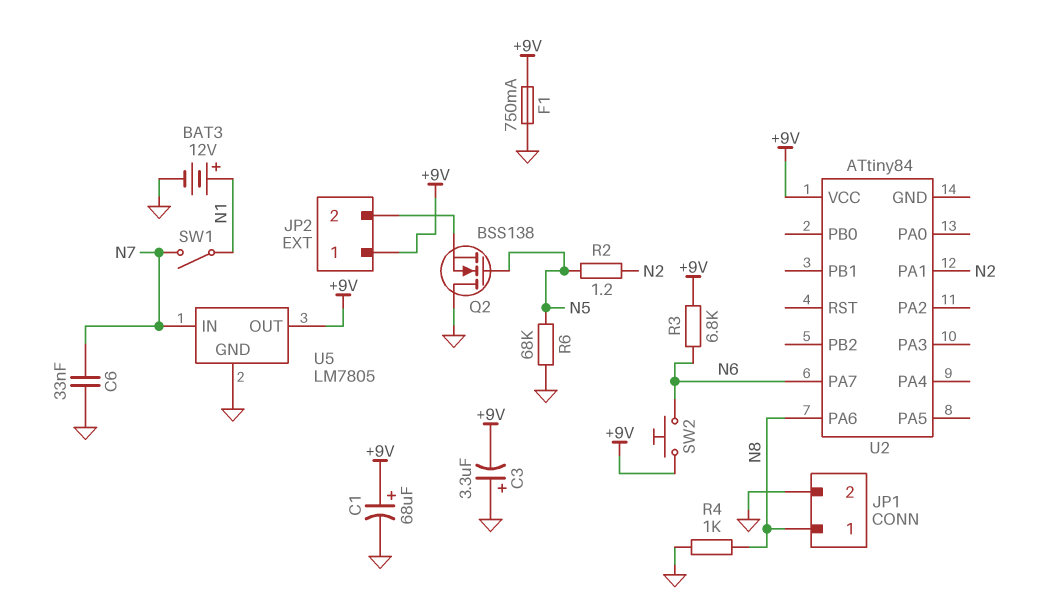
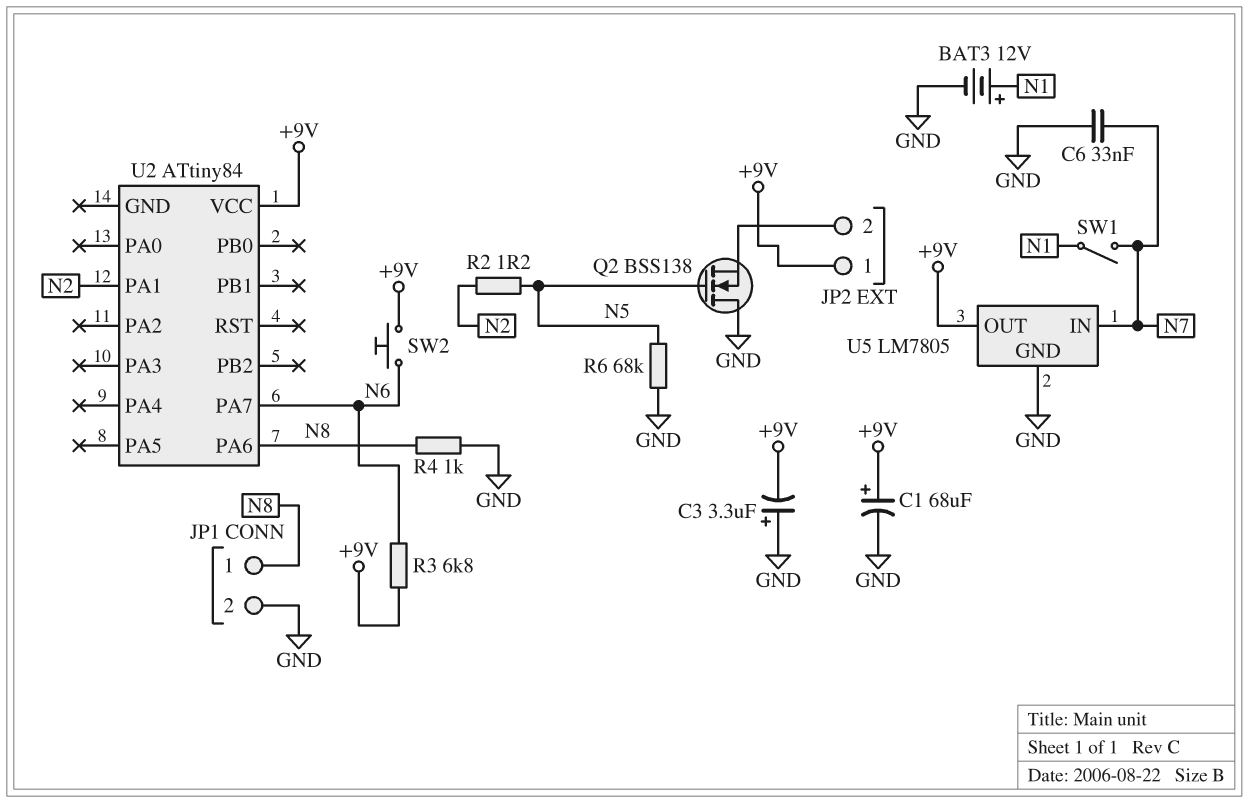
F1: 750mA (+9V, GND) -> none

